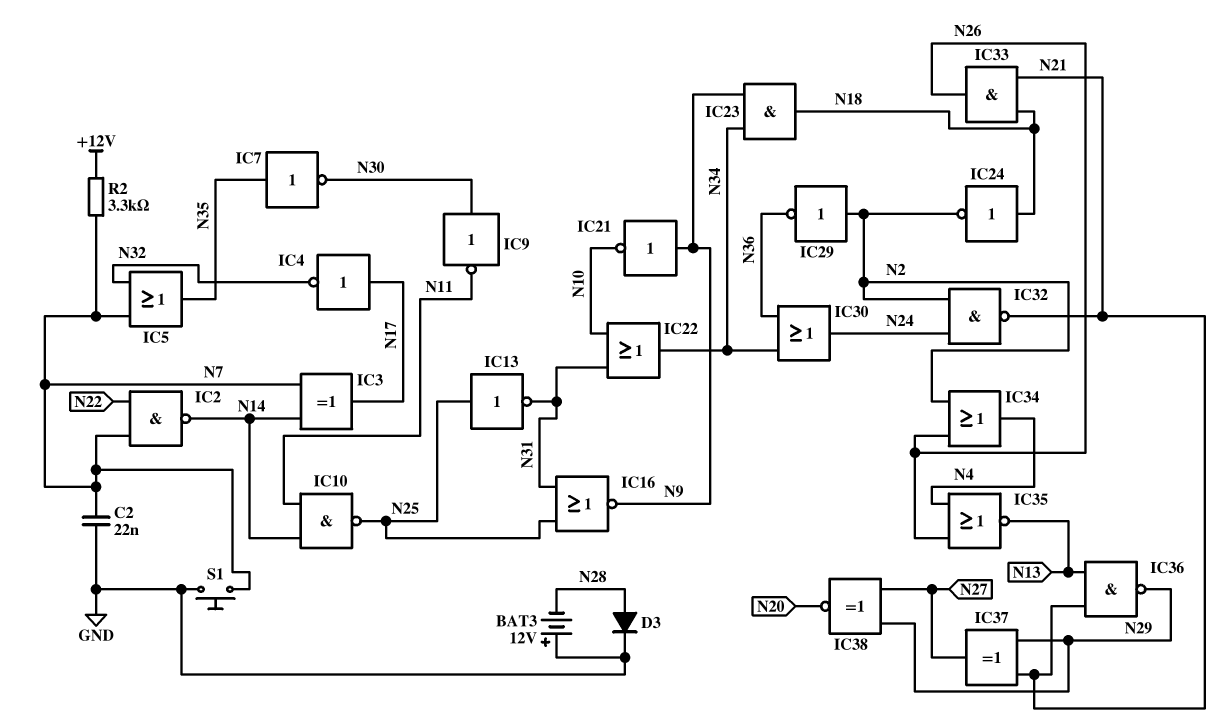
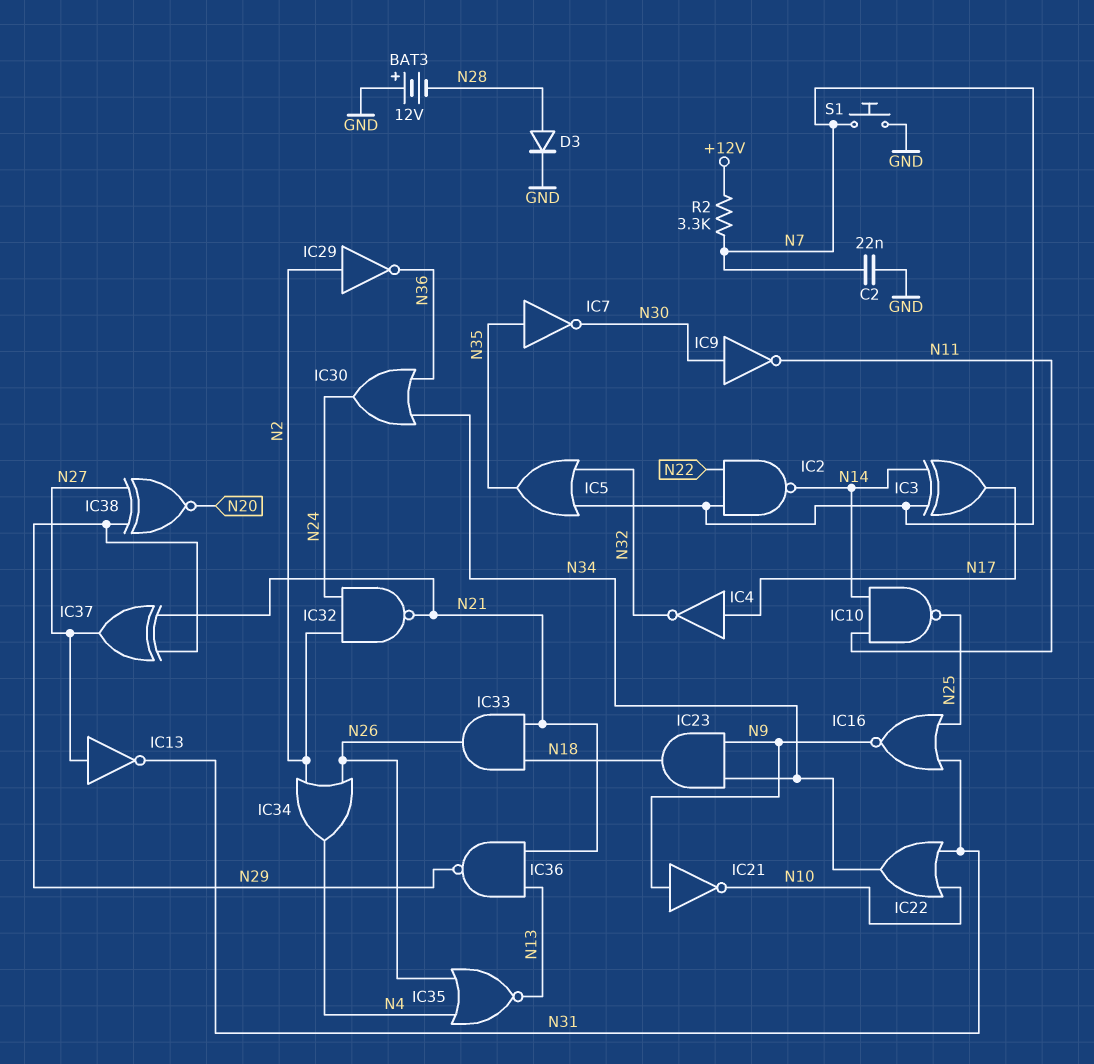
IC13: NOT (in N25, out N31) -> NOT (in N27, out N31)
IC24: NOT (in N18, out N2) -> none

